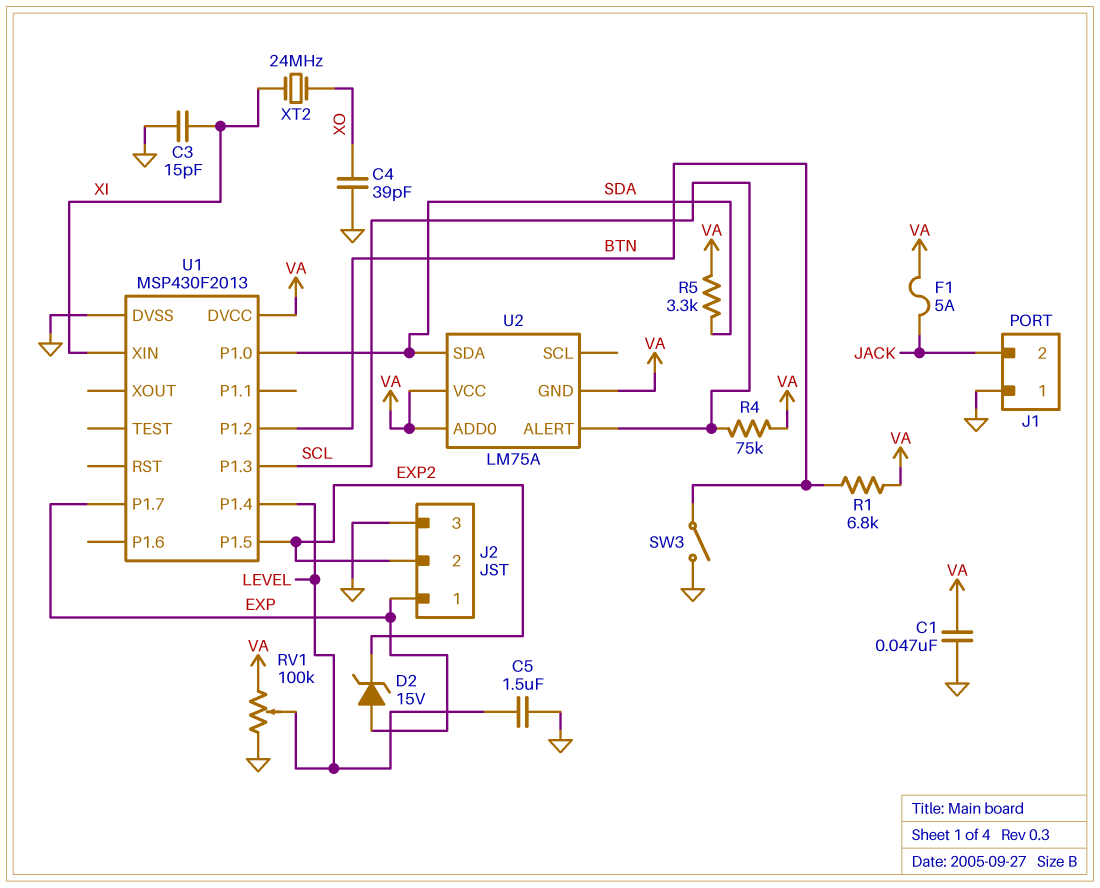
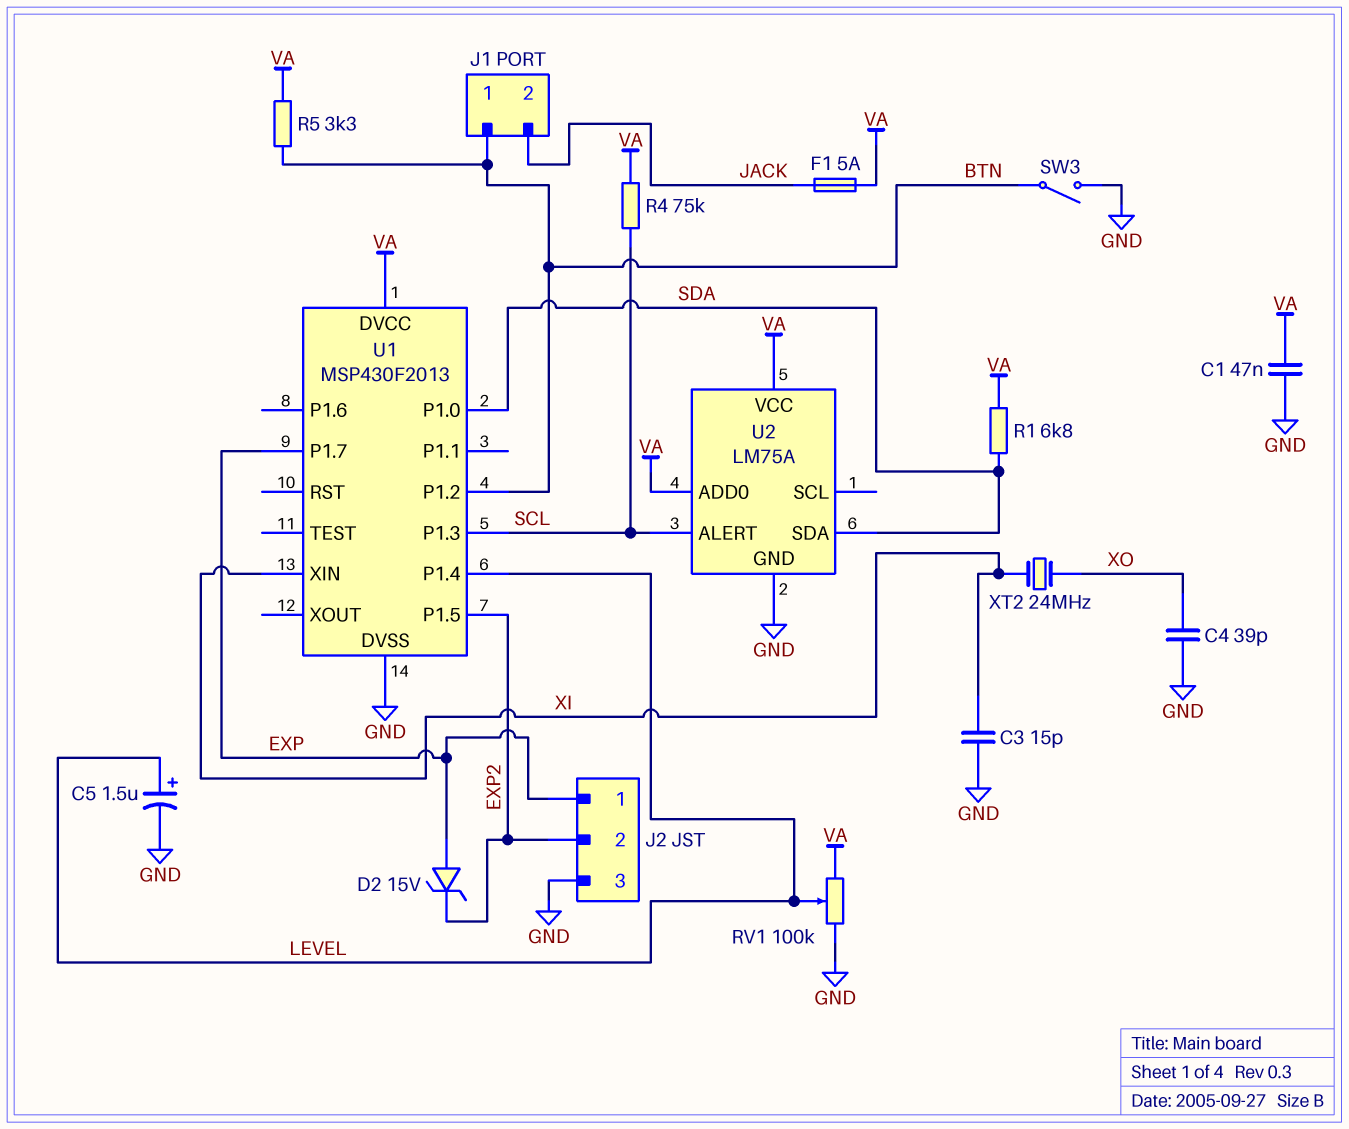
C5: 1.5uF (GND, LEVEL) -> 1.5uF (plus LEVEL, minus GND)
J1 pin 1: GND -> BTN
R1: 6.8k (BTN, VA) -> 6.8k (SDA, VA)
R5: 3.3k (SDA, VA) -> 3.3k (BTN, VA)
U2 pin GND: VA -> GND

